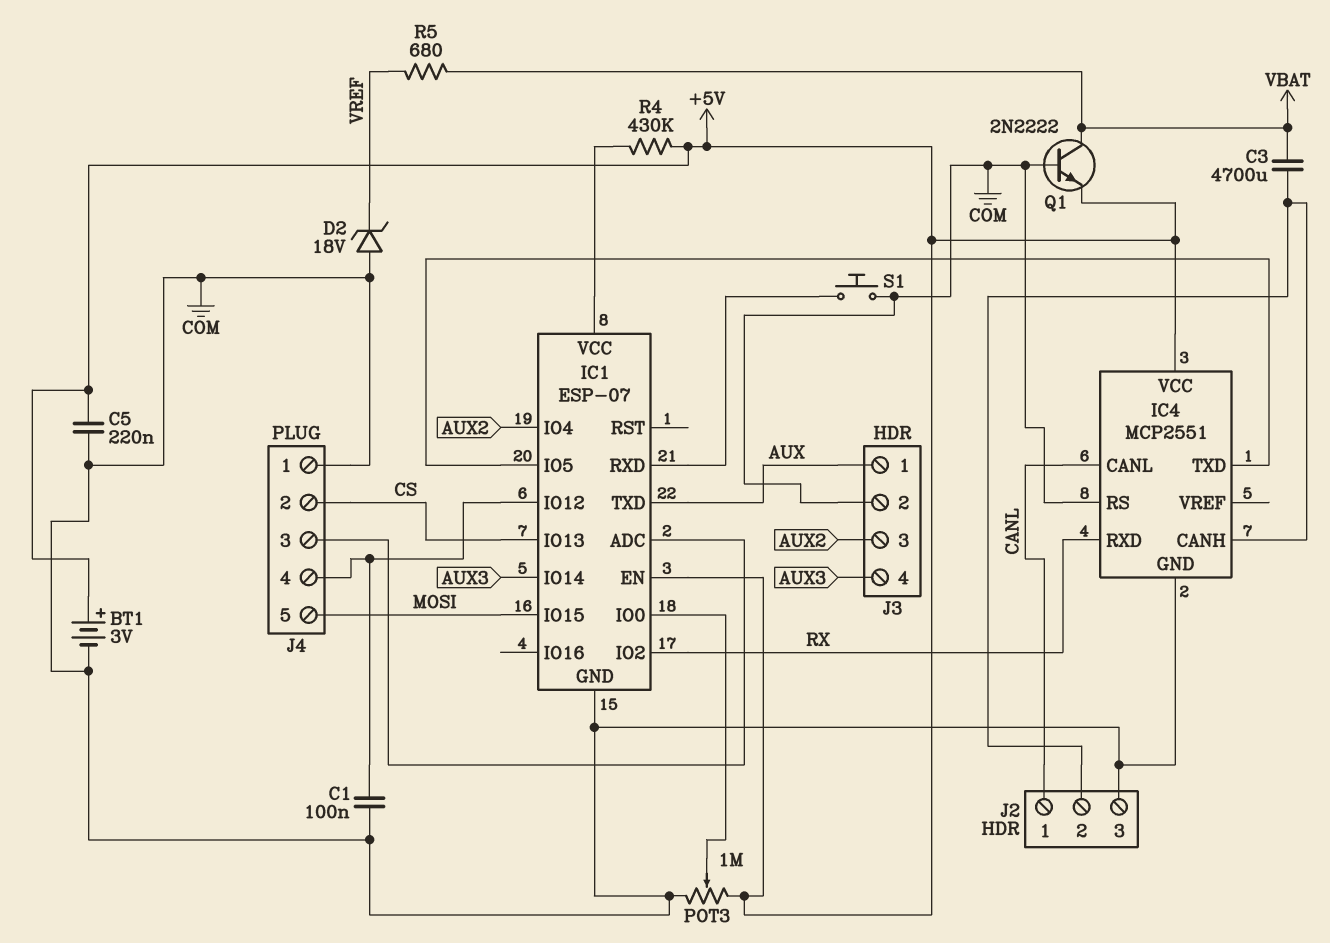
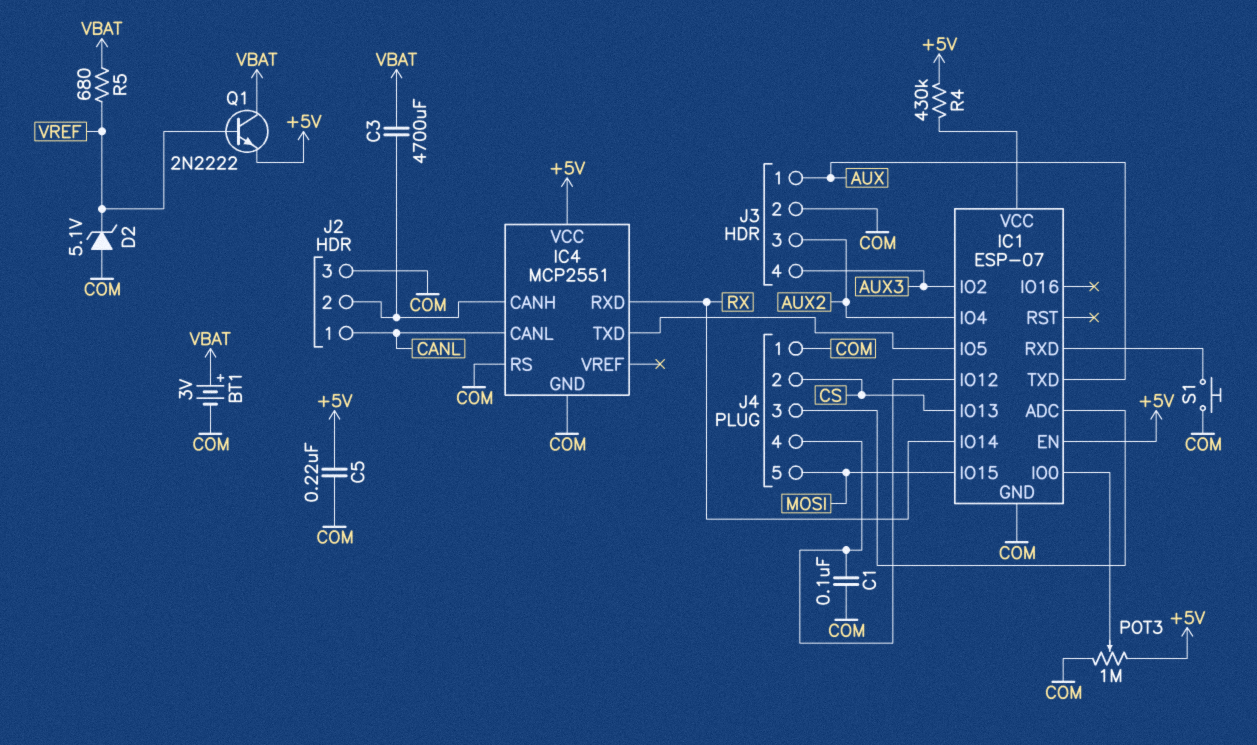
BT1: 3V (plus +5V, minus COM) -> 3V (plus VBAT, minus COM)
D2: zener 18V (A COM, K VREF) -> zener 5.1V (A COM, K VREF)
IC1 pin IO2: RX -> AUX3
IC1 pin IO14: AUX3 -> RX
Q1: NPN 2N2222 (B COM, C VBAT, E +5V) -> NPN 2N2222 (B VREF, C VBAT, E +5V)

